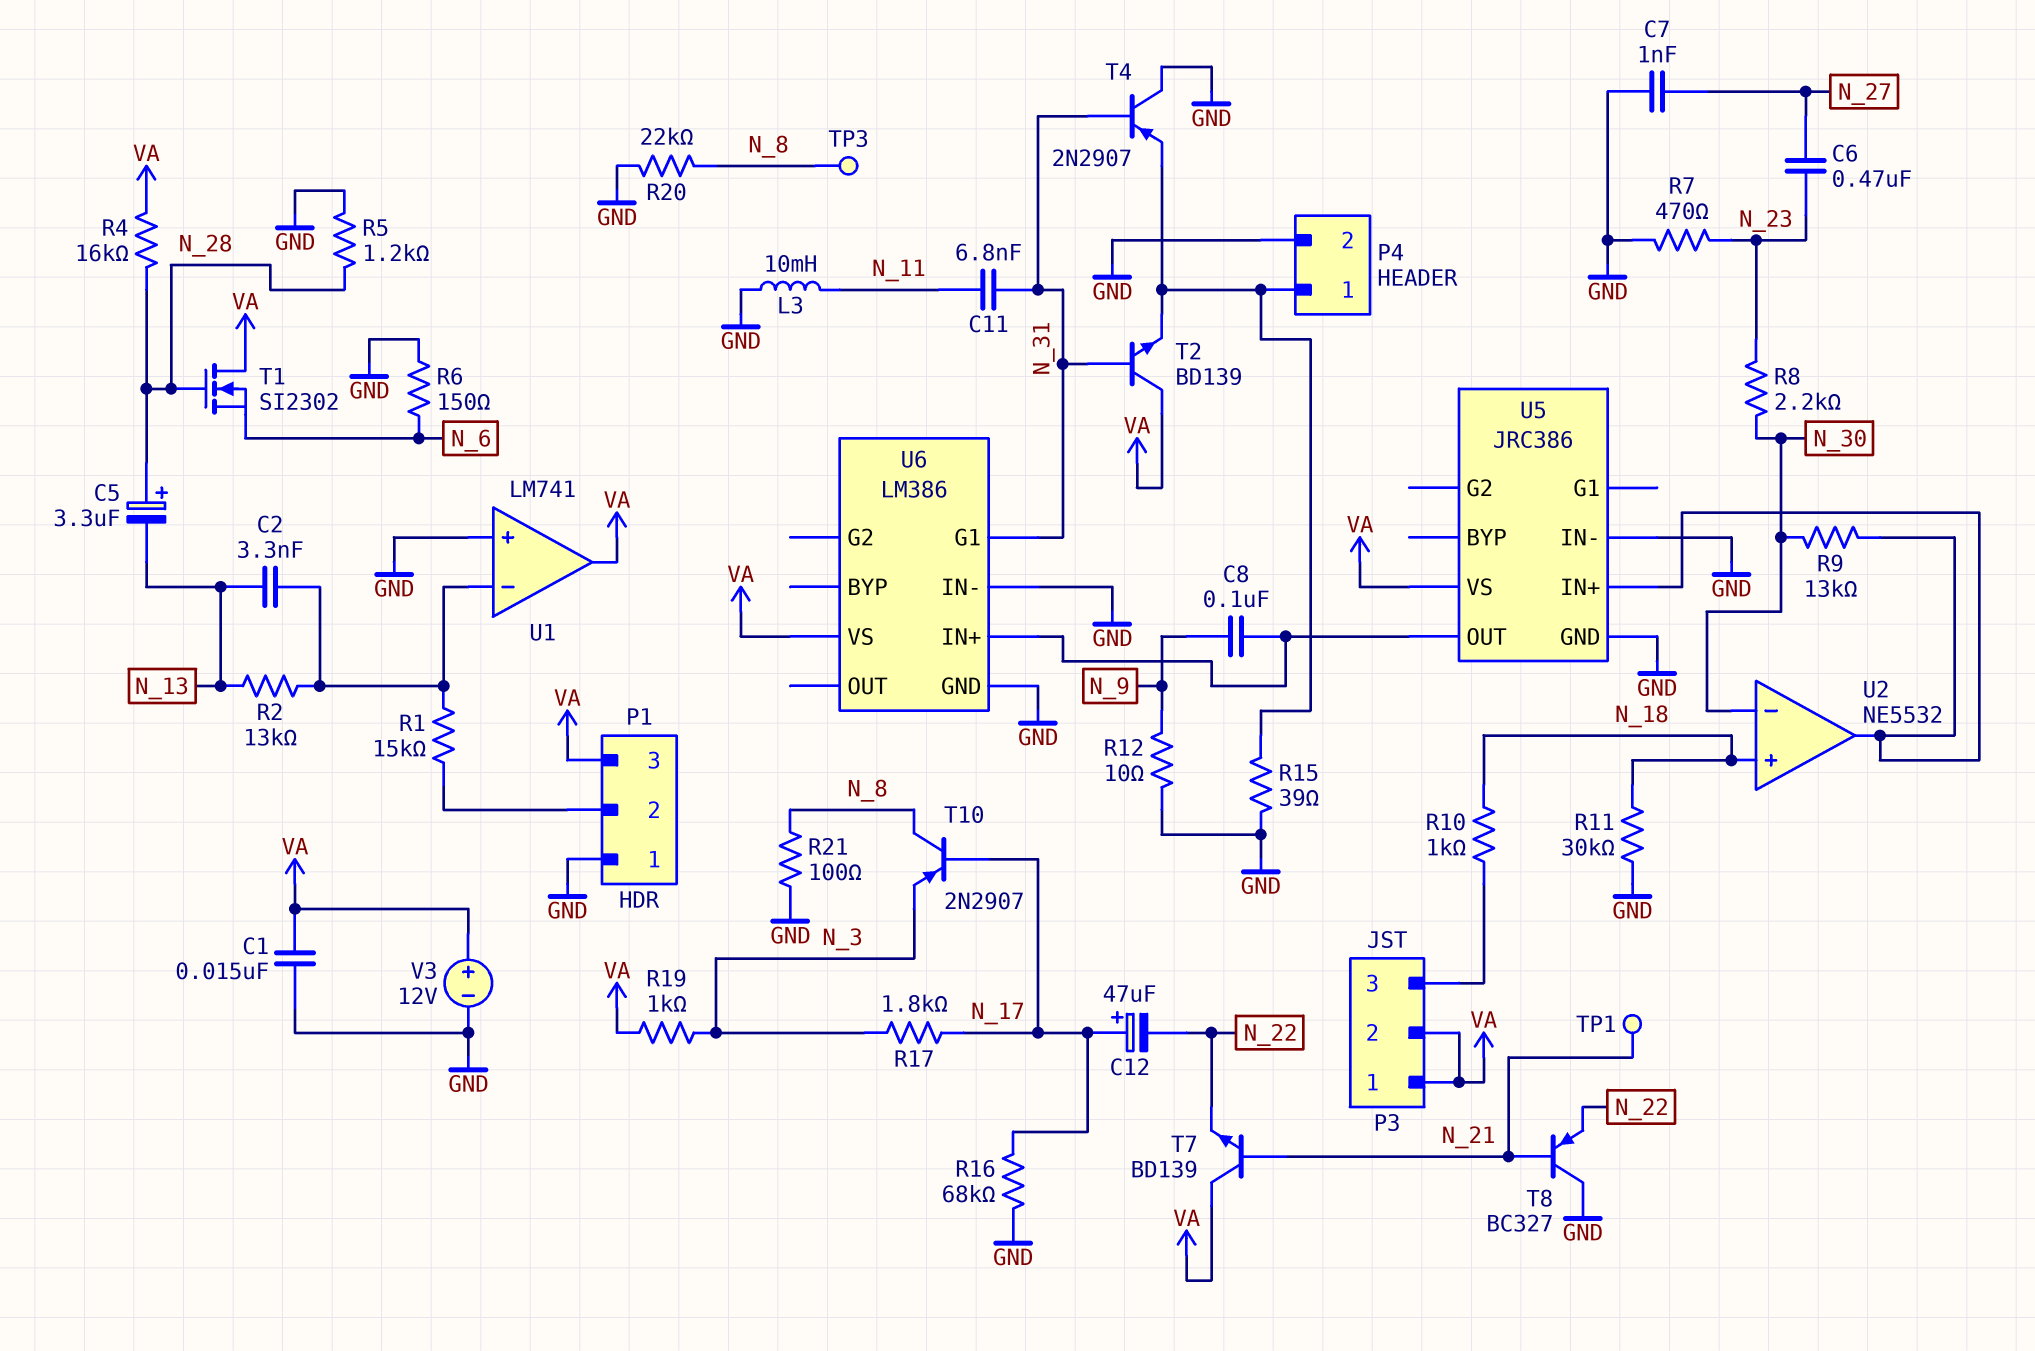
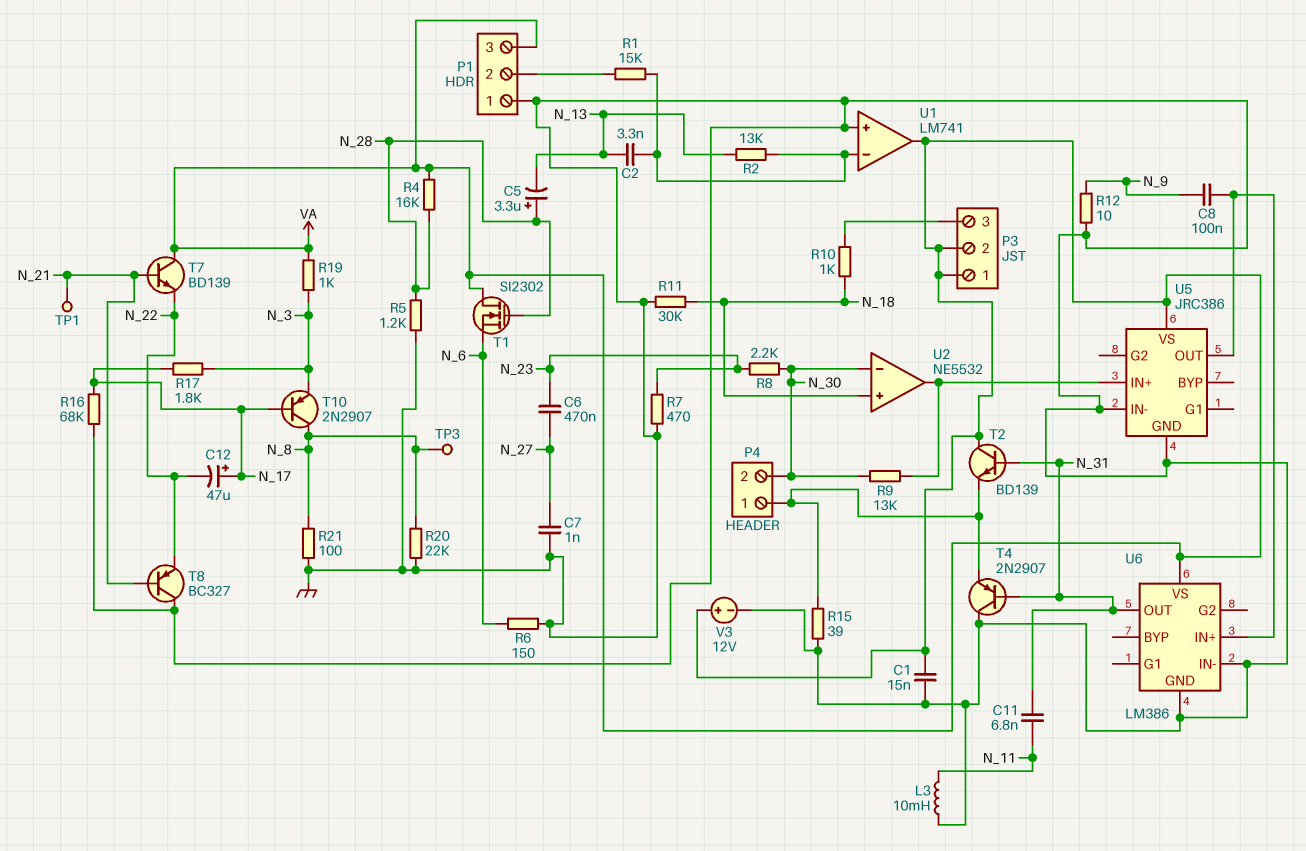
P4 pin 2: GND -> N_30
U6 pin G1: N_31 -> none
U6 pin OUT: none -> N_31

